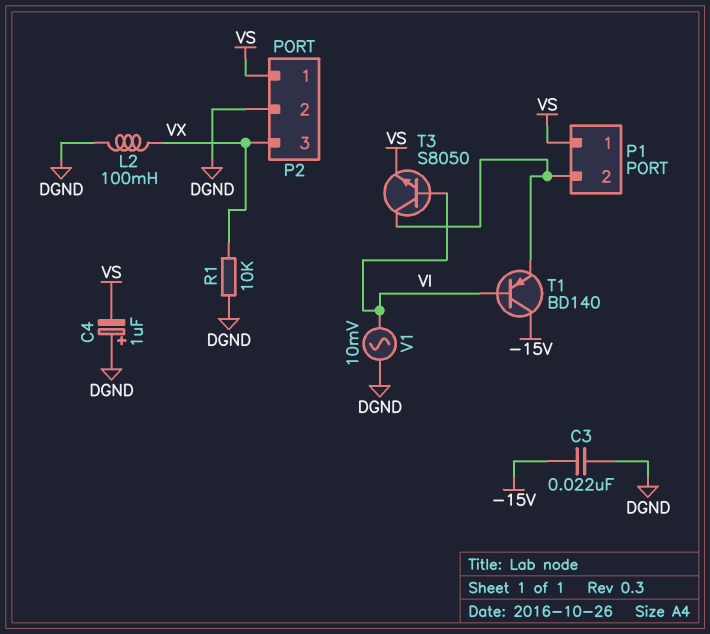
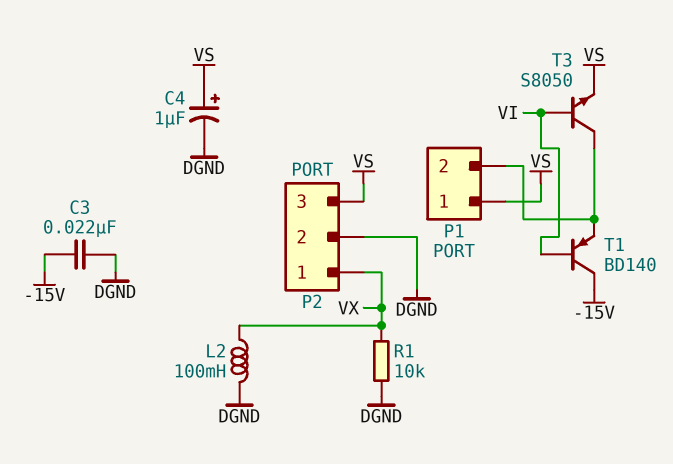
C4: 1uF (plus DGND, minus VS) -> 1uF (plus VS, minus DGND)
P2 pin 1: VS -> VX
P2 pin 3: VX -> VS
V1: AC 10mV (DGND, VI) -> none

